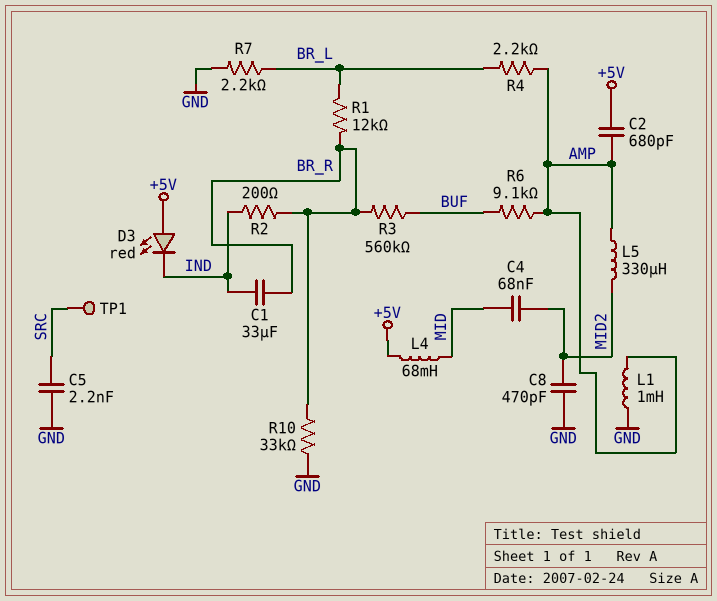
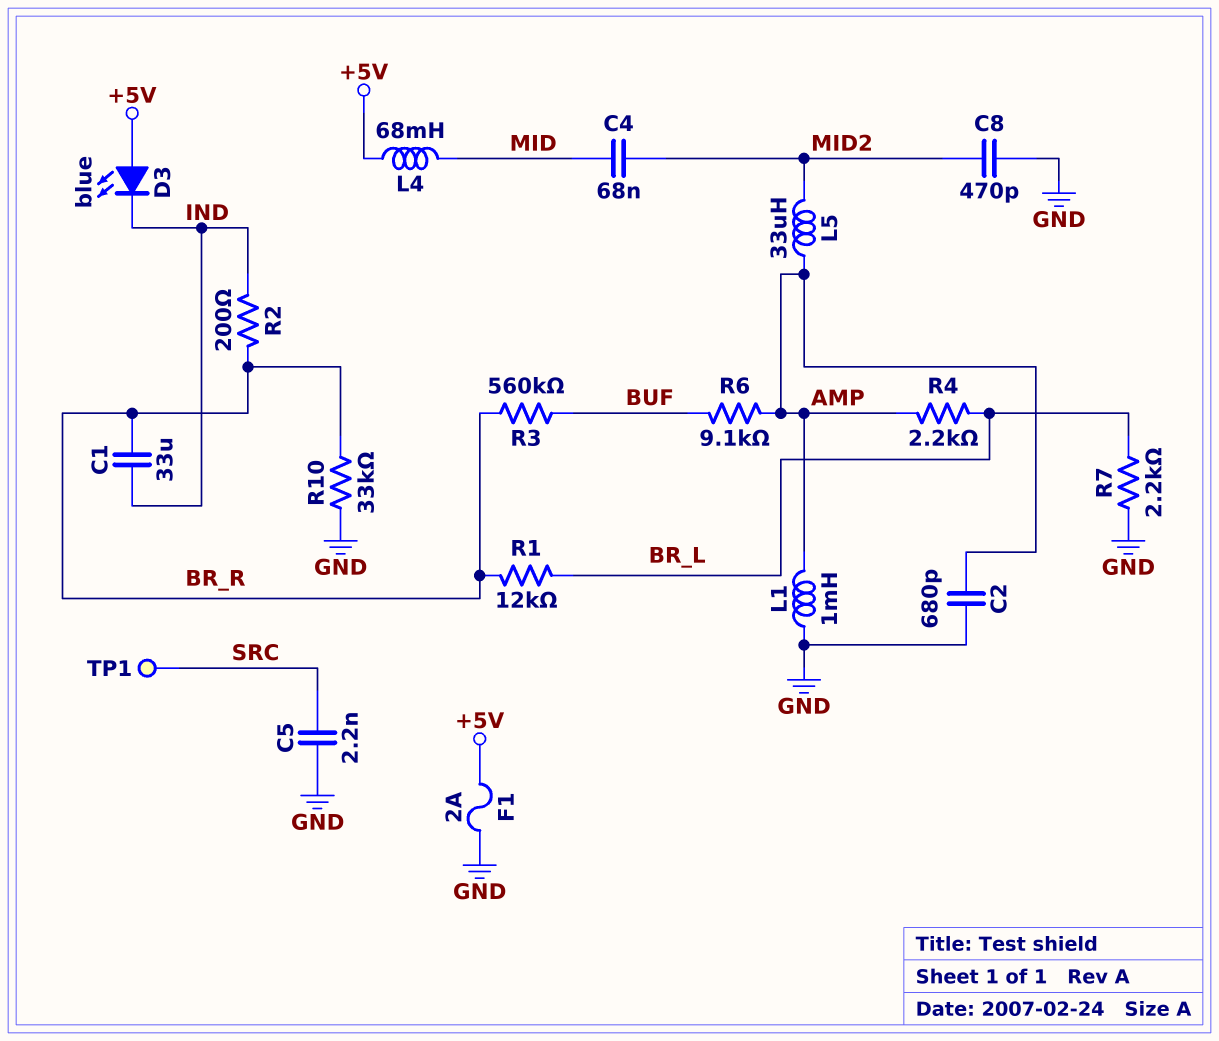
C2: 680pF (+5V, AMP) -> 680pF (AMP, GND)
D3: LED red (A +5V, K IND) -> LED blue (A +5V, K IND)
F1: none -> 2A (+5V, GND)
L5: 330uH (AMP, MID2) -> 33uH (AMP, MID2)

